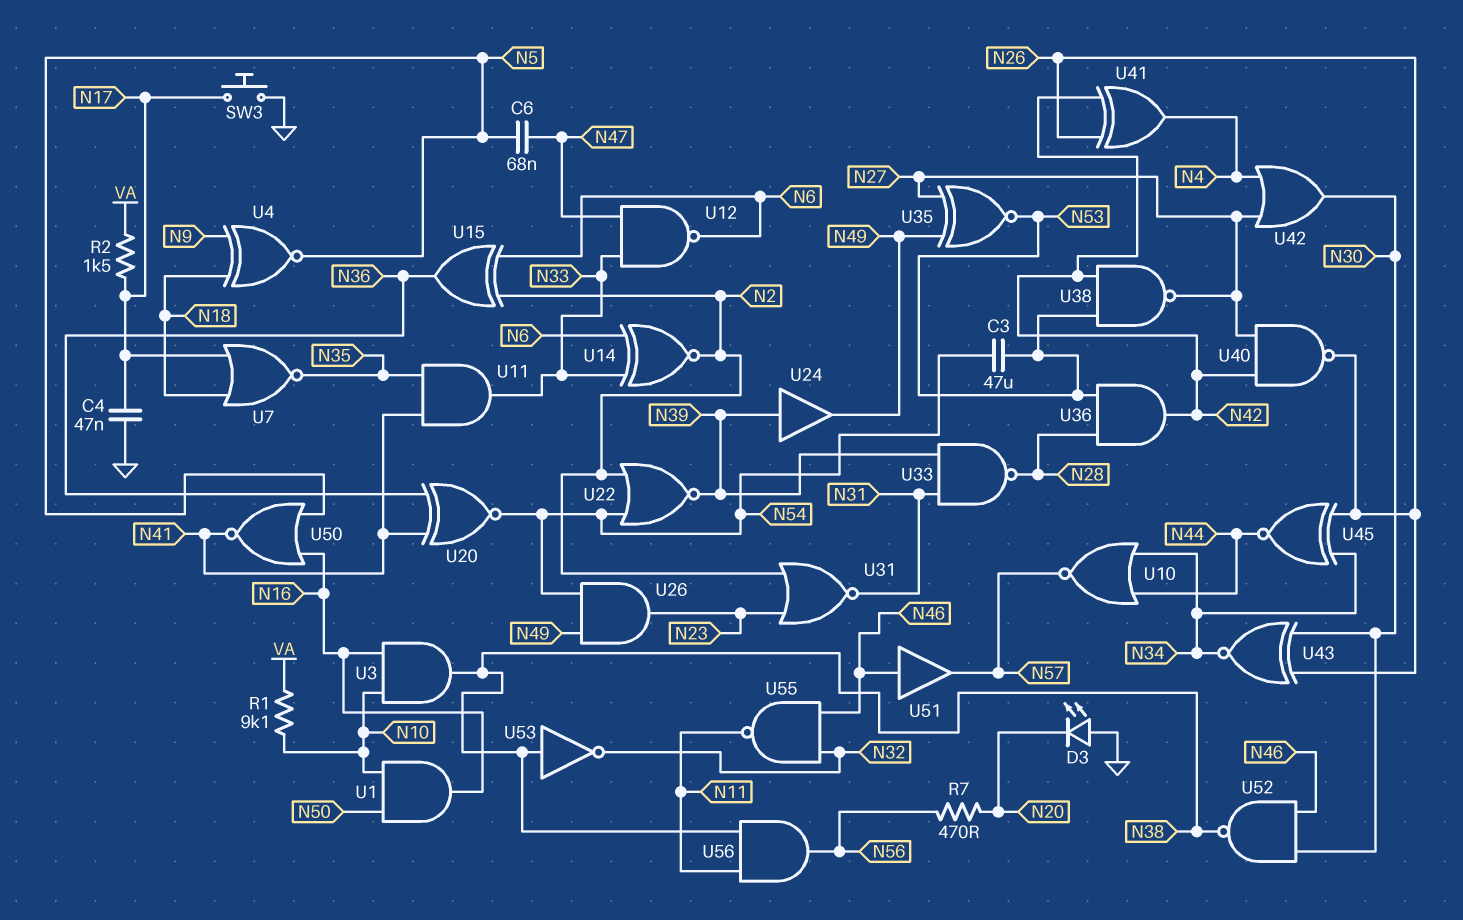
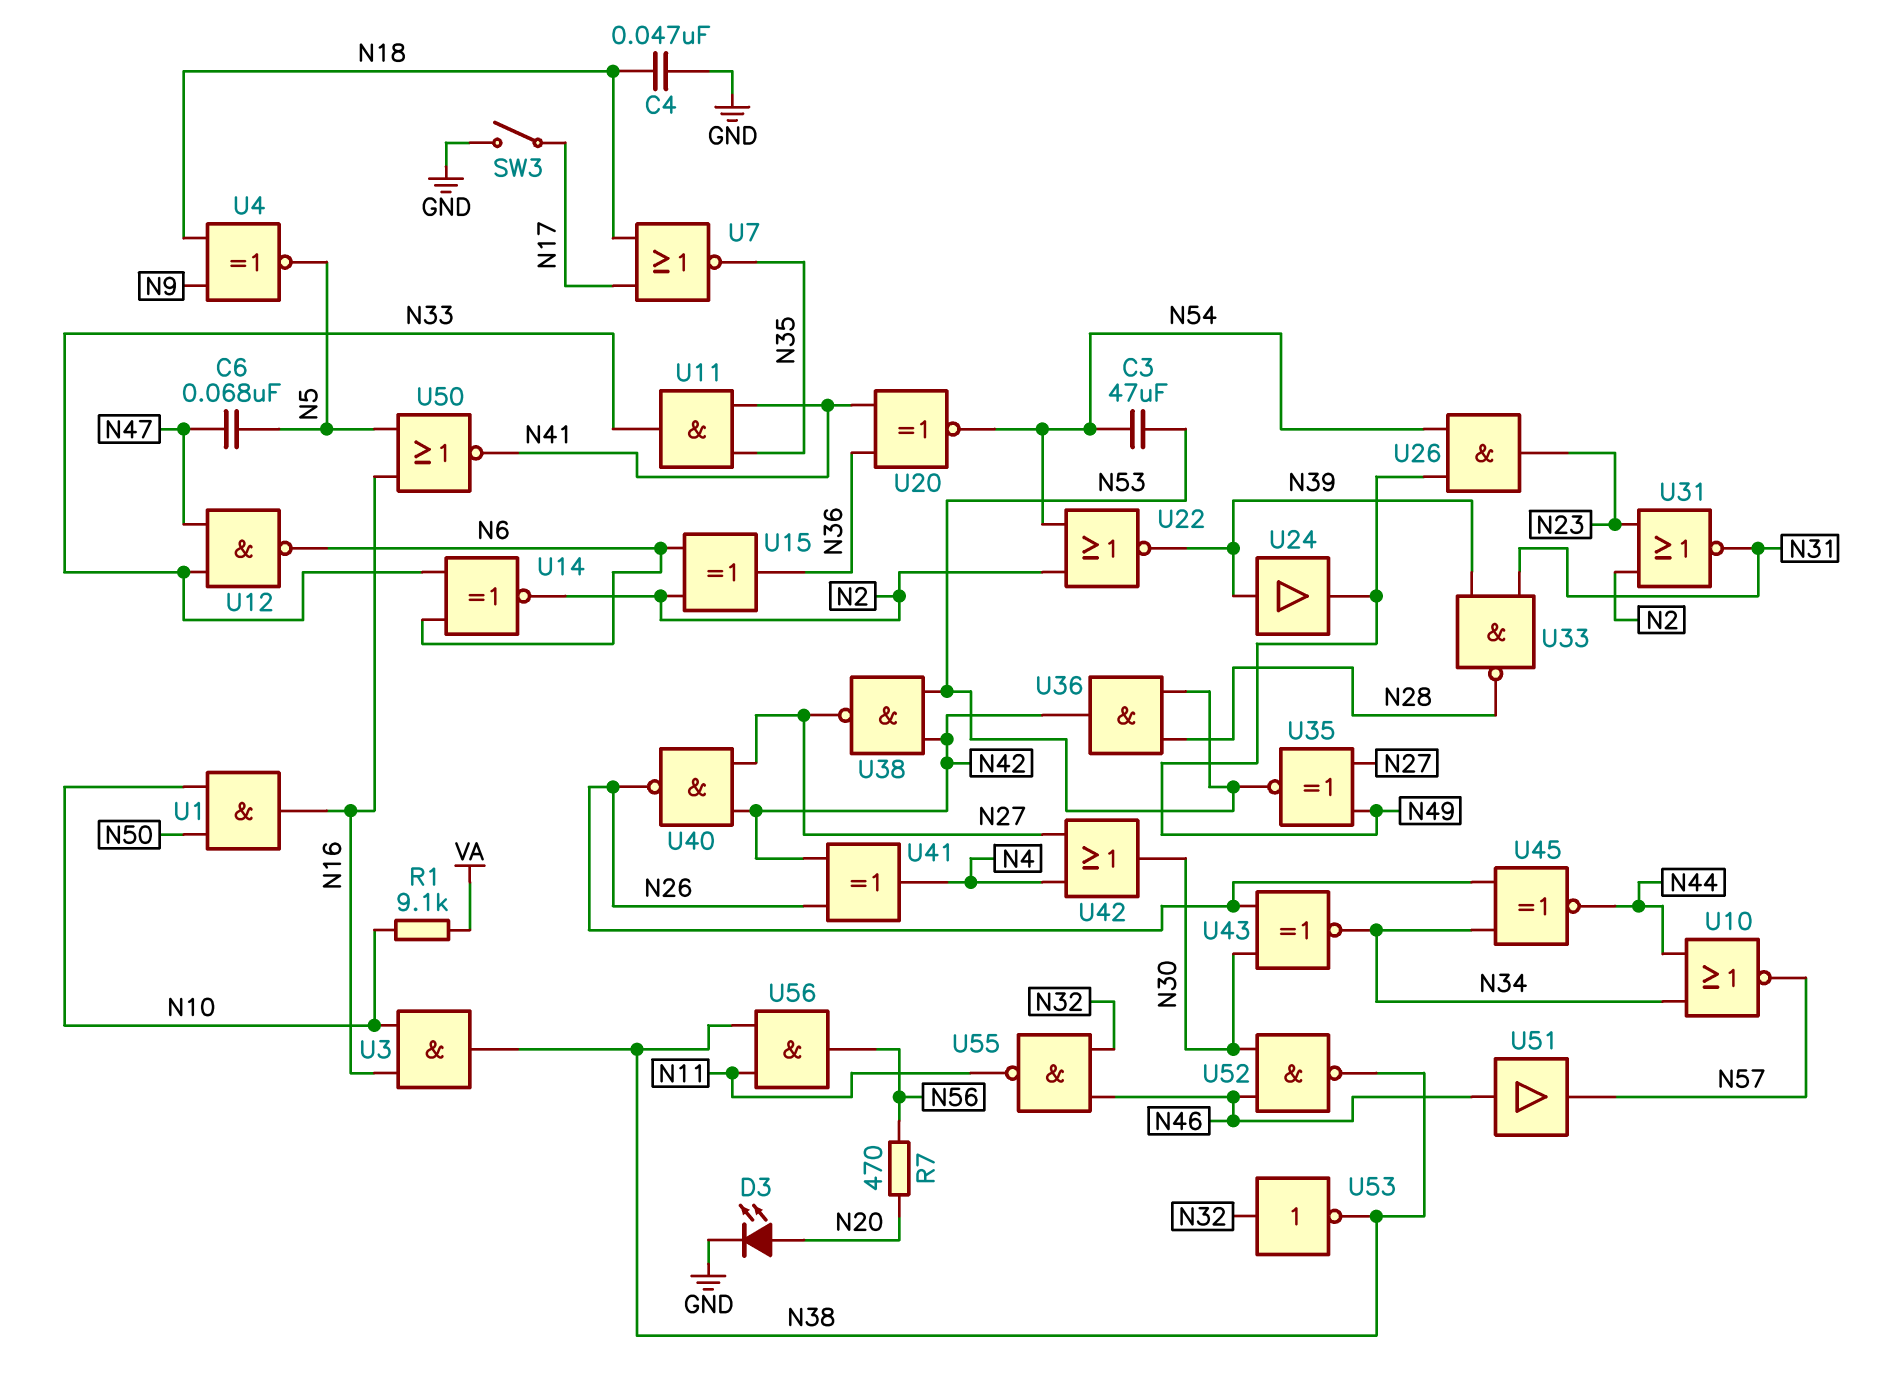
C4: 47nF (GND, N17) -> 47nF (GND, N18)
D3: LED (A GND, K N20) -> LED (A N20, K GND)
R2: 1.5k (N17, VA) -> none
SW3: button (GND, N17) -> switch (GND, N17)
U53: NOT (in N38, out N32) -> NOT (in N32, out N38)

